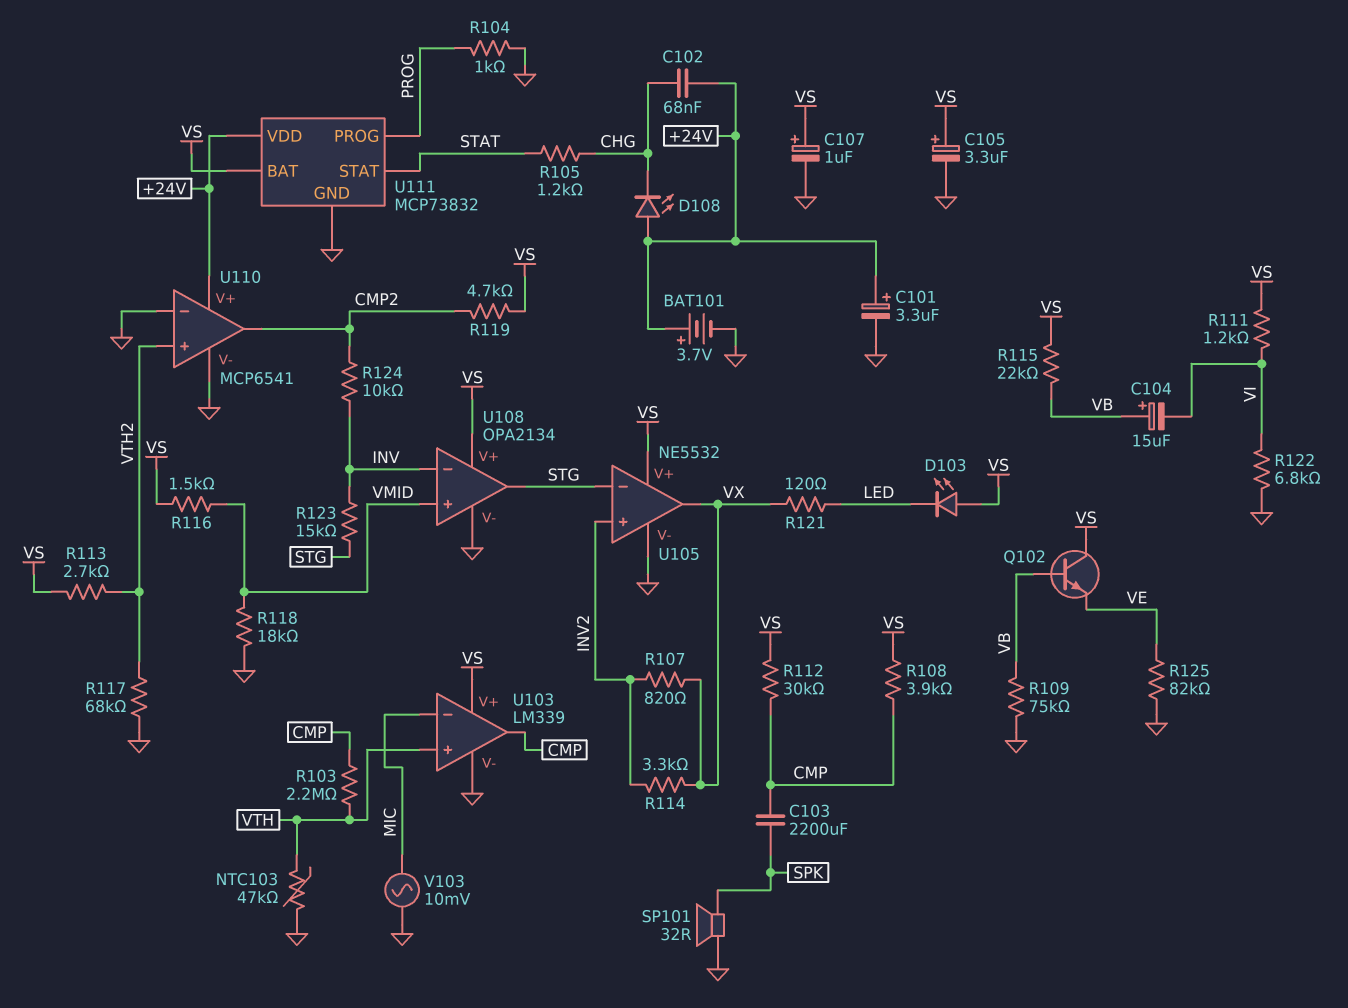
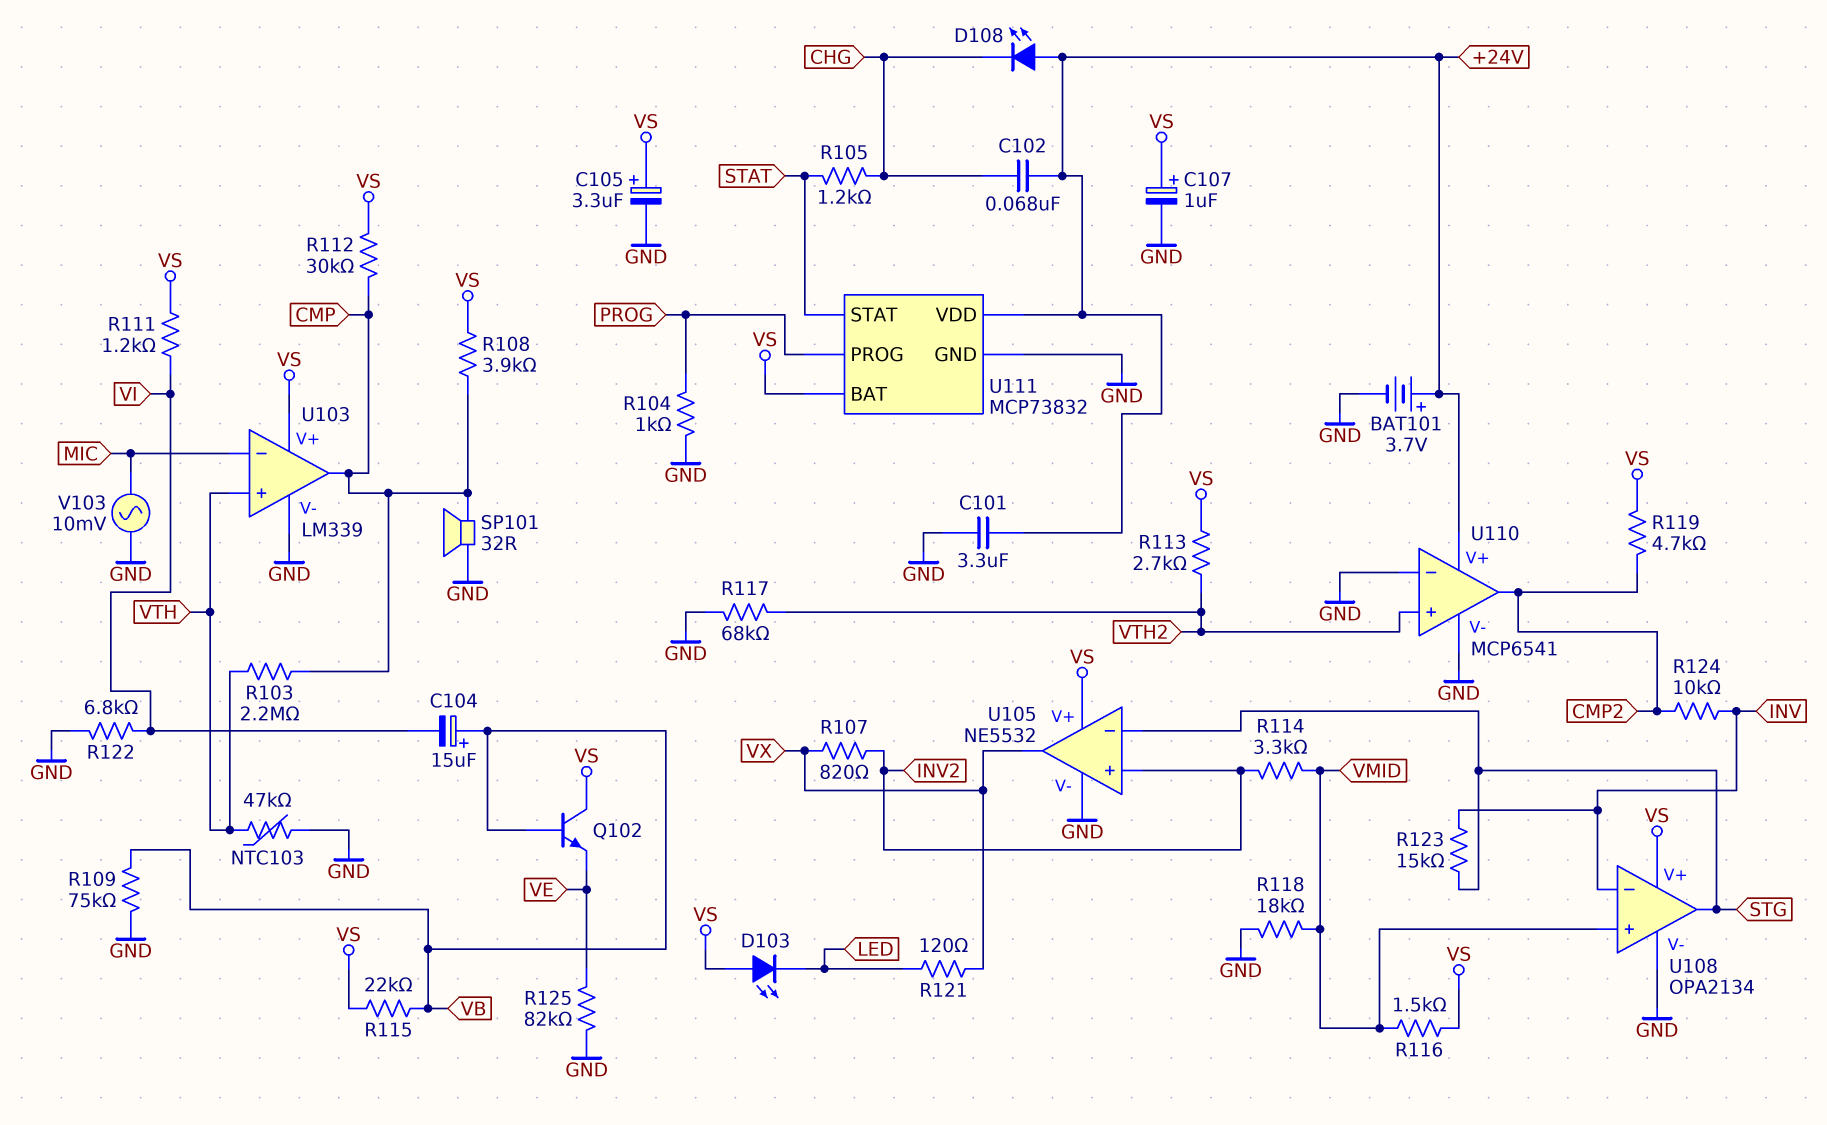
C101: 3.3uF (plus +24V, minus GND) -> 3.3uF (+24V, GND)
C103: 2200uF (CMP, SPK) -> none
R114: 3.3k (INV2, VX) -> 3.3k (INV2, VMID)
SP101: speaker 32R (GND, SPK) -> speaker 32R (CMP, GND)

